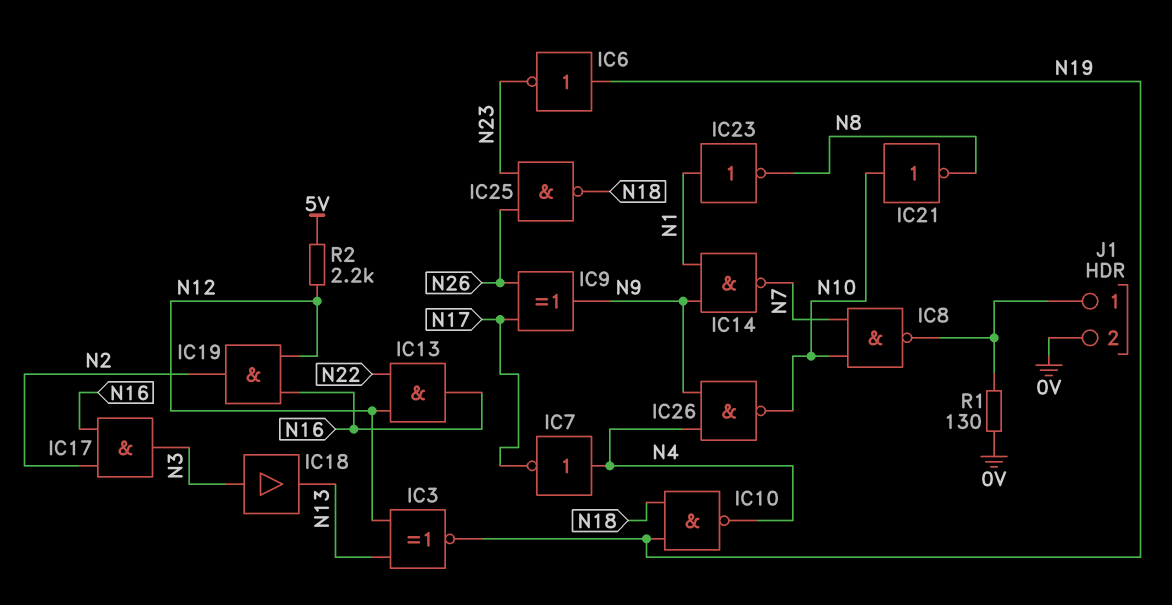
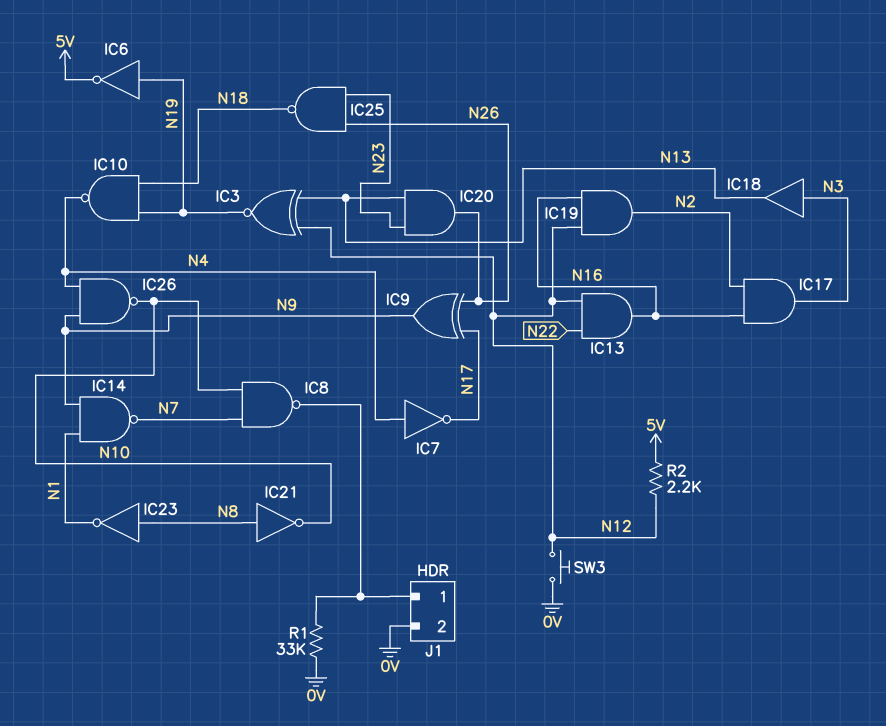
IC6: NOT (in N19, out N23) -> NOT (in N19, out 5V)
IC20: none -> AND (in N13, in N23, out N26)
IC21: NOT (in N10, out N8) -> NOT (in N8, out N10)
IC23: NOT (in N1, out N8) -> NOT (in N8, out N1)
R1: 130 (0V, J1/1) -> 33k (0V, J1/1)
SW3: none -> button (0V, N12)

